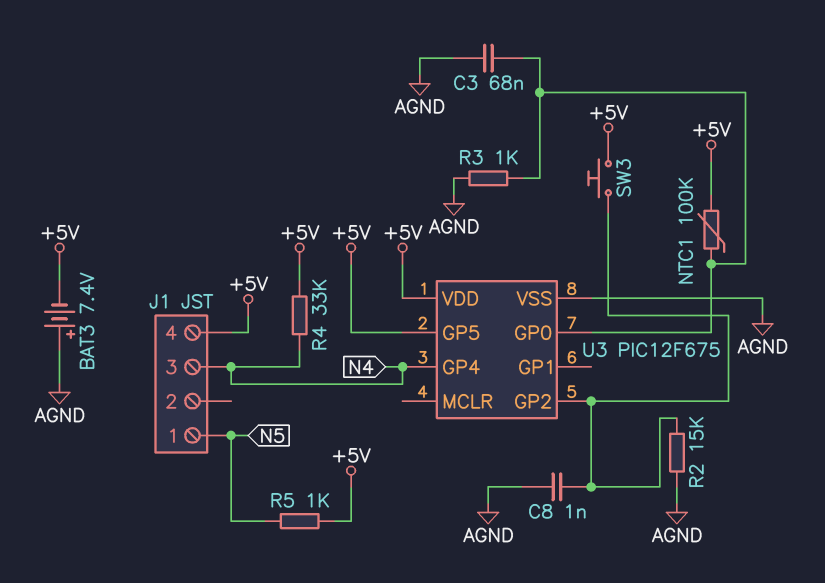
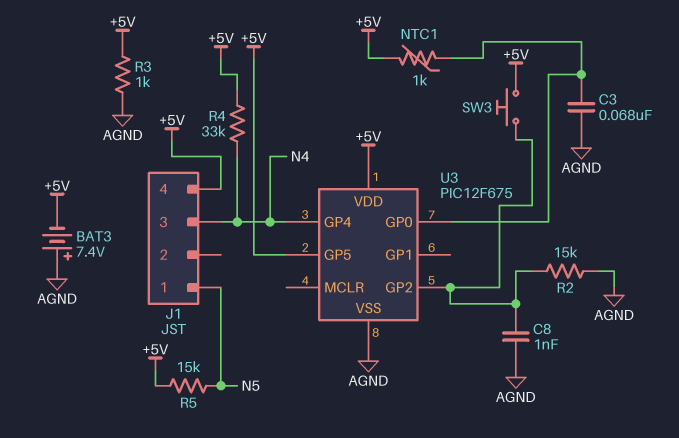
NTC1: 100k (+5V, U3/GP0) -> 1k (+5V, U3/GP0)
R3: 1k (AGND, U3/GP0) -> 1k (+5V, AGND)
R5: 1k (+5V, N5) -> 15k (+5V, N5)

